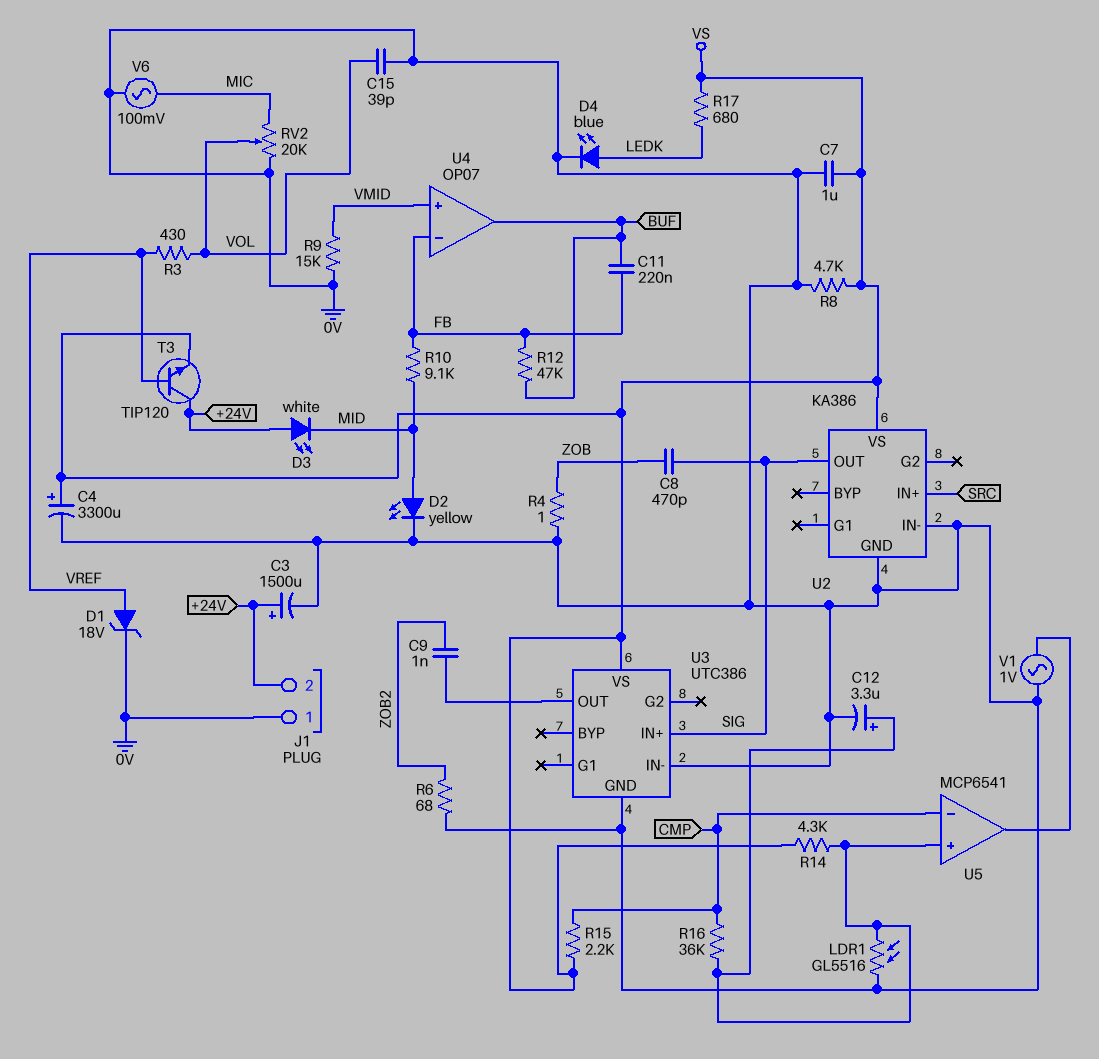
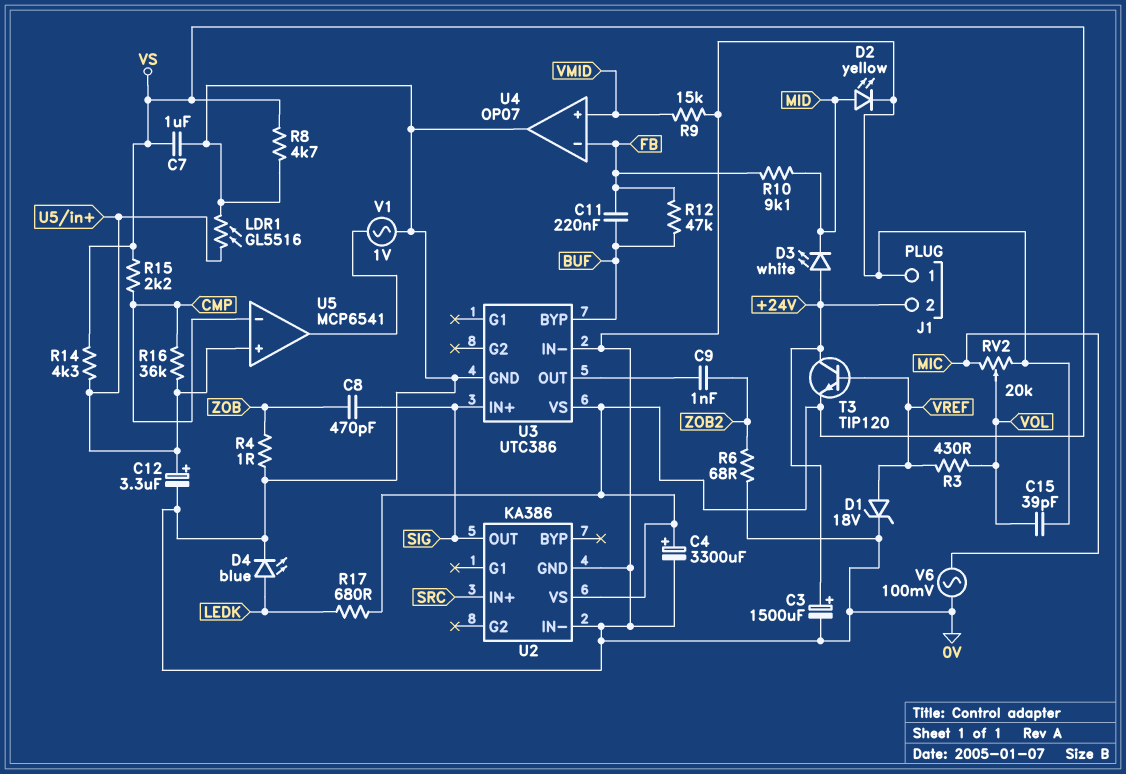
U3 pin BYP: none -> BUF
U4 pin out: BUF -> 0V

